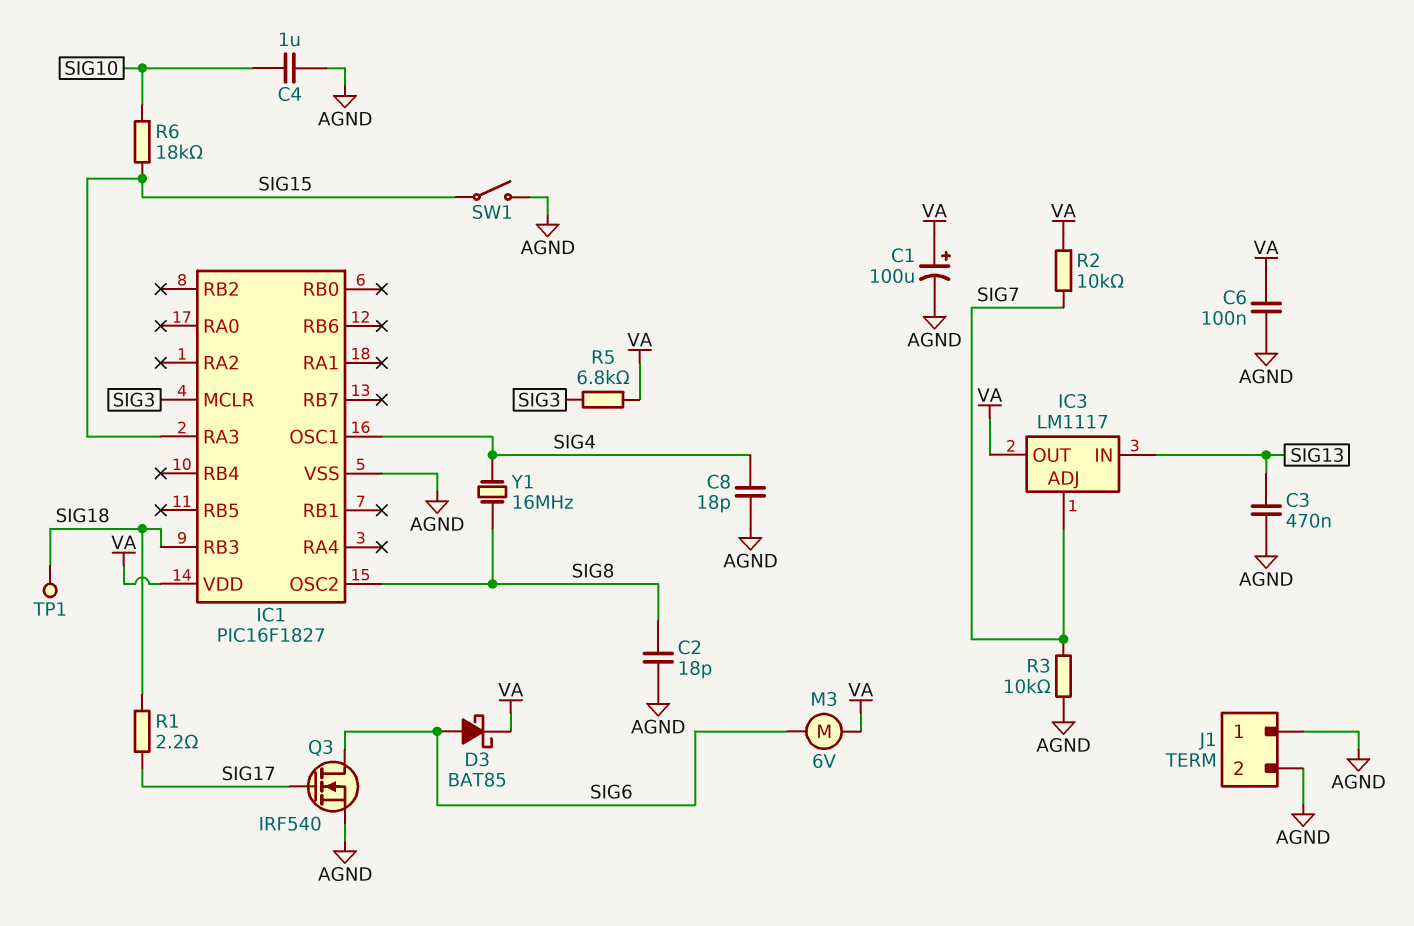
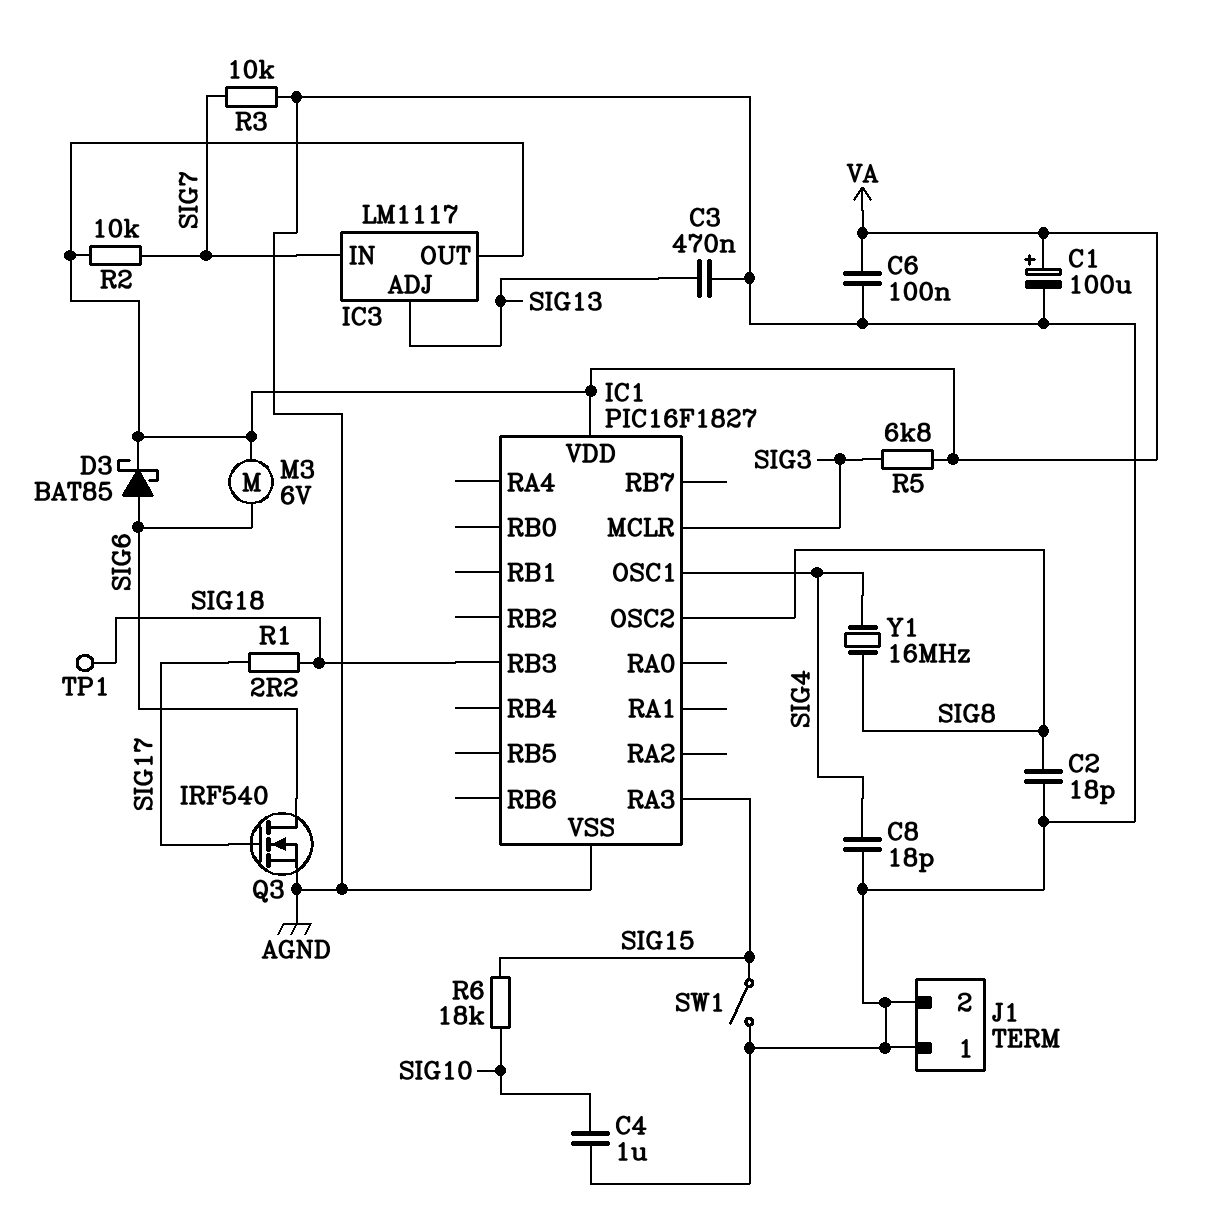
IC3 pin ADJ: SIG7 -> SIG13
IC3 pin IN: SIG13 -> SIG7

